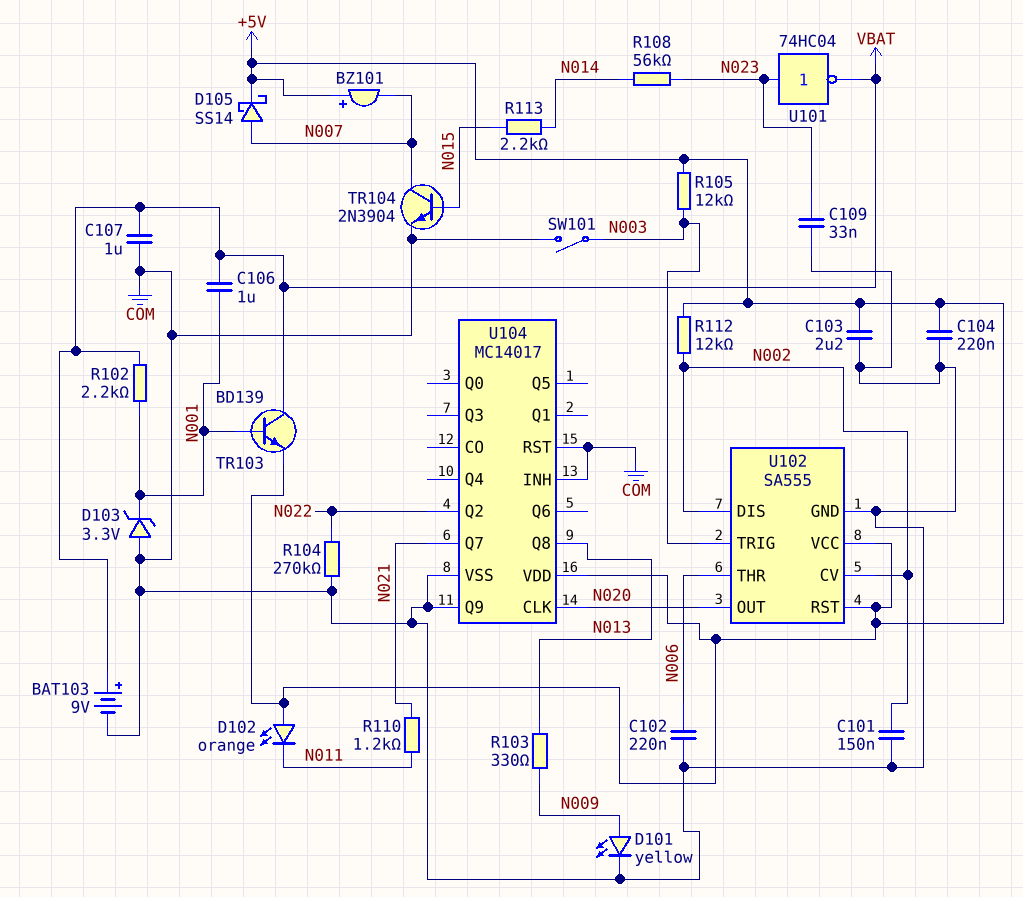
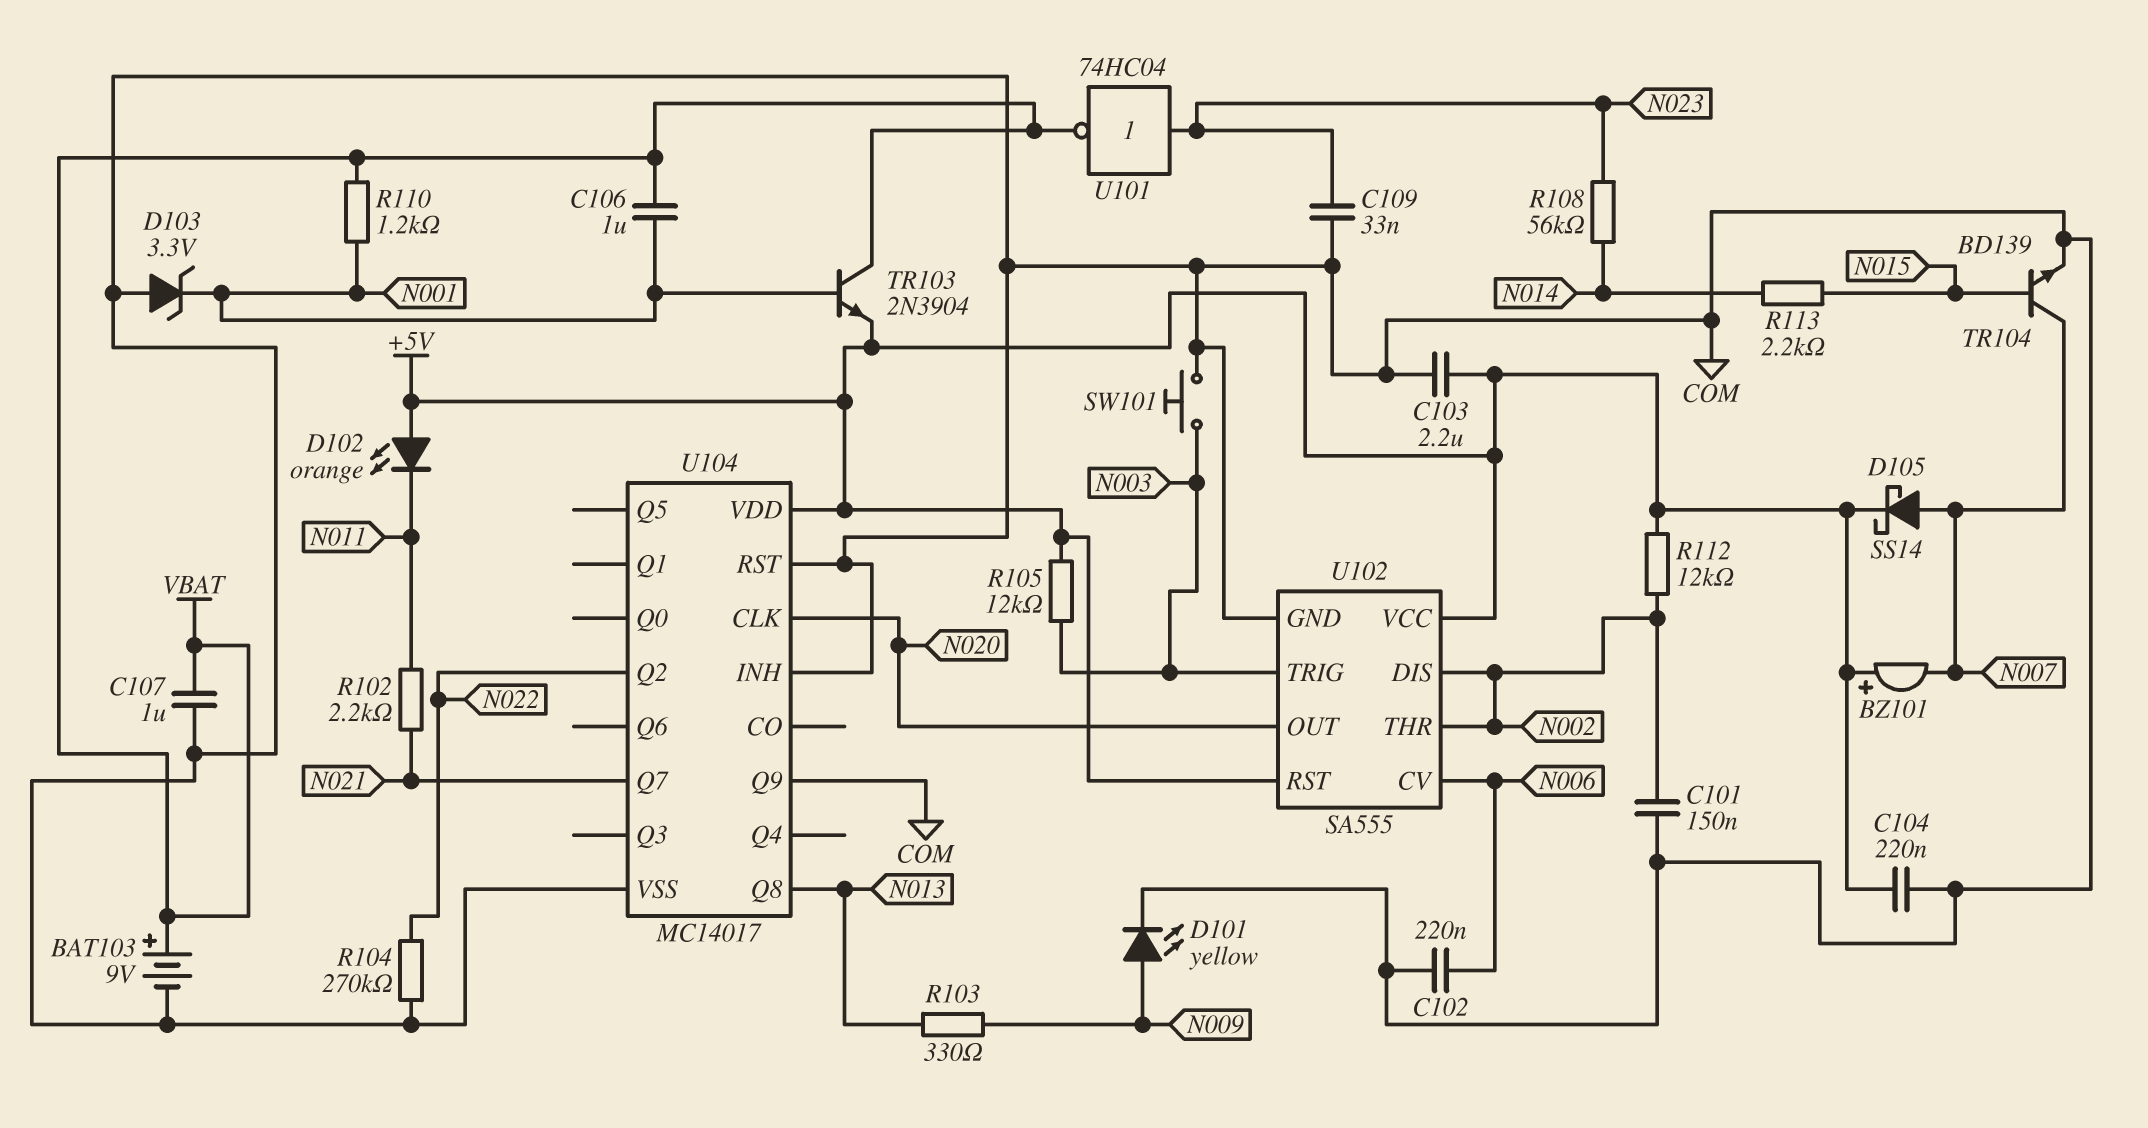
R102: 2.2k (N001, VBAT) -> 2.2k (N011, N021)
R110: 1.2k (N011, N021) -> 1.2k (N001, VBAT)
SW101: switch (COM, N003) -> button (COM, N003)
TR103: NPN BD139 (B N001, C VBAT, E +5V) -> NPN 2N3904 (B N001, C VBAT, E +5V)
TR104: NPN 2N3904 (B N015, C N007, E COM) -> NPN BD139 (B N015, C N007, E COM)
U102 pin CV: N002 -> N006
U102 pin THR: N006 -> N002

